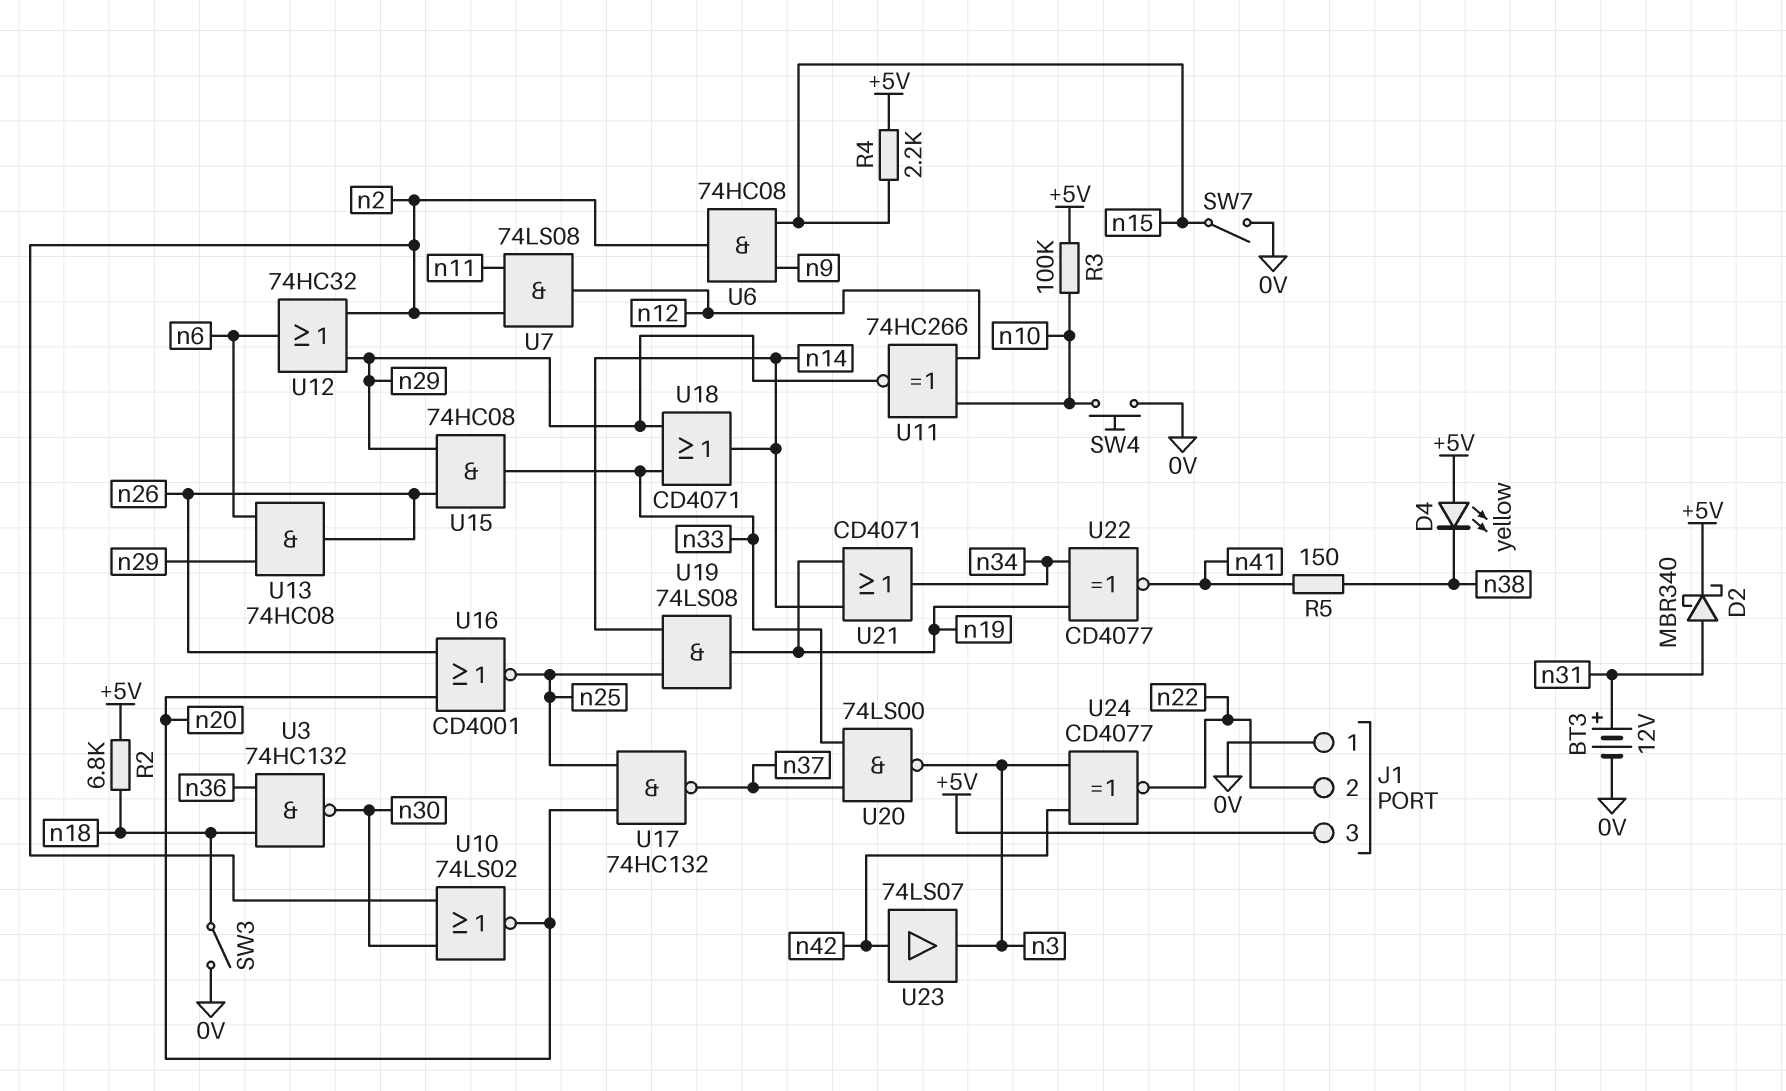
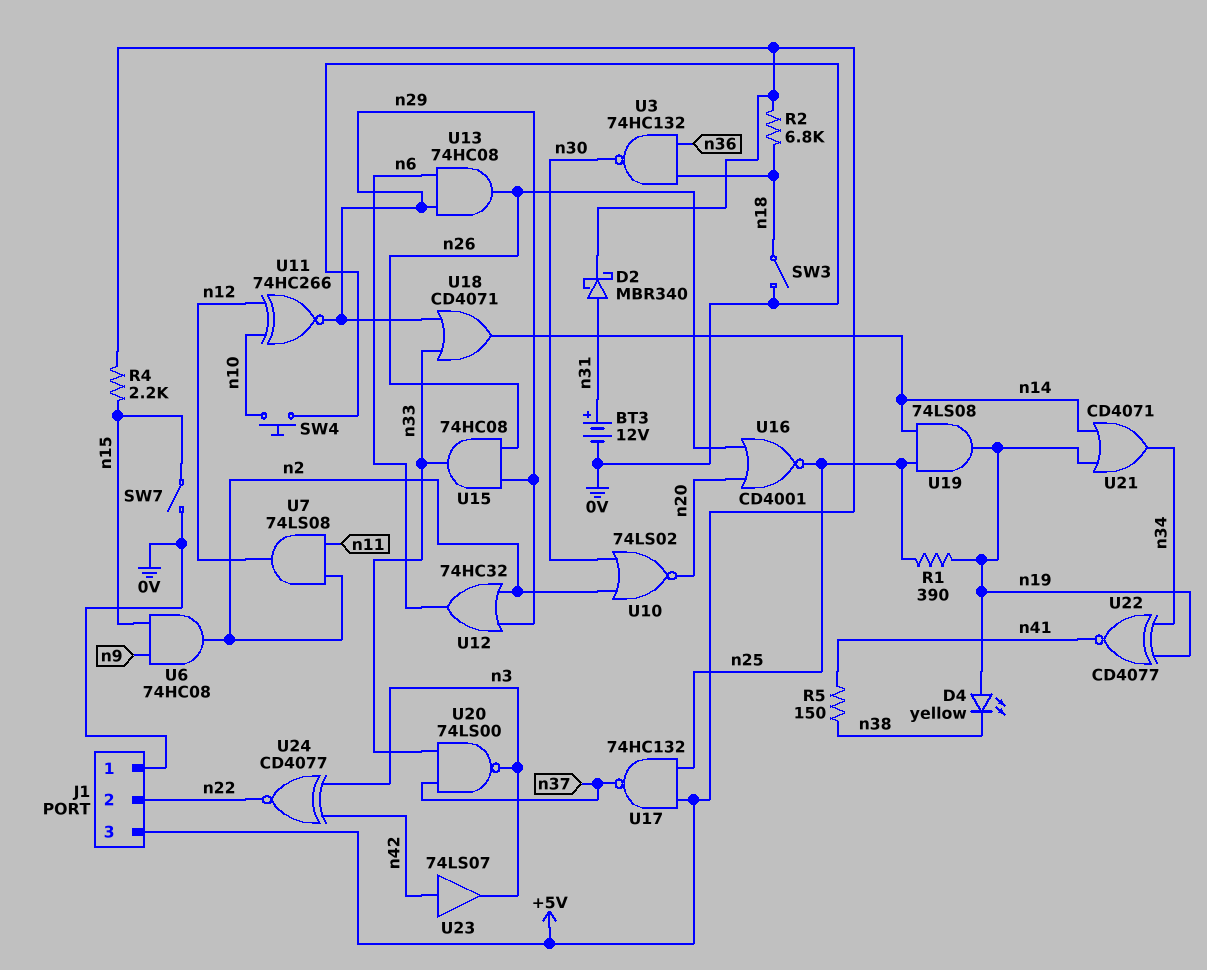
D4: LED yellow (A +5V, K n38) -> LED yellow (A n19, K n38)
R1: none -> 390 (n19, n25)
R3: 100k (+5V, n10) -> none
U17: NAND 74HC132 (in n20, in n25, out n37) -> NAND 74HC132 (in +5V, in n25, out n37)

